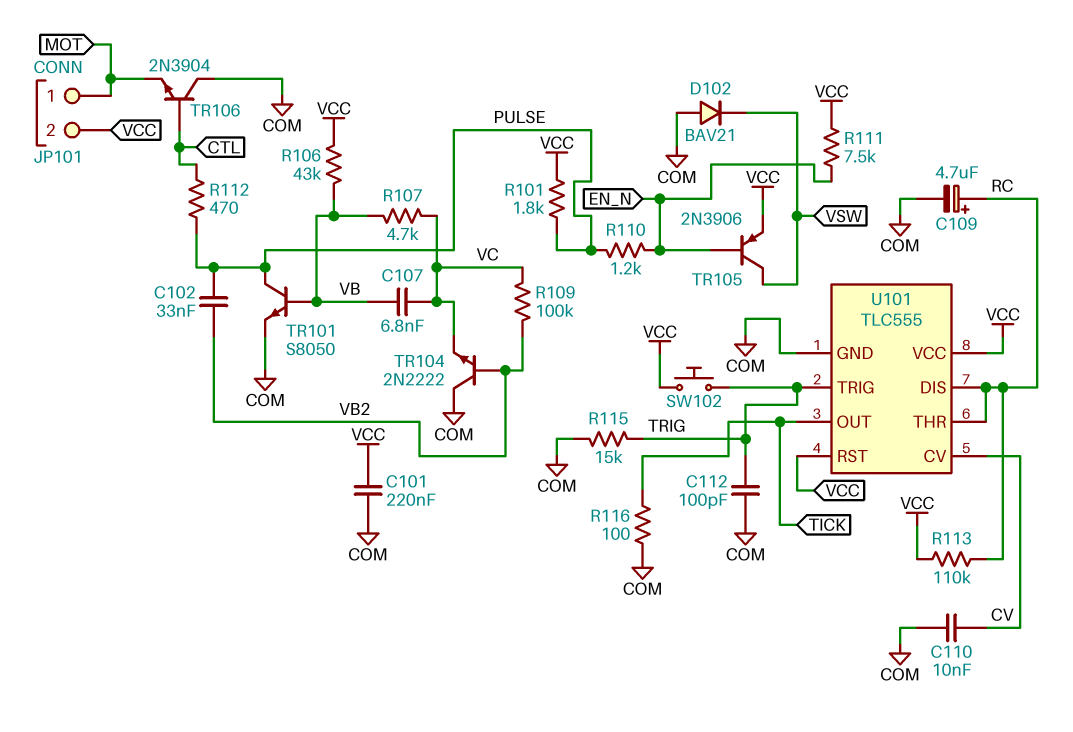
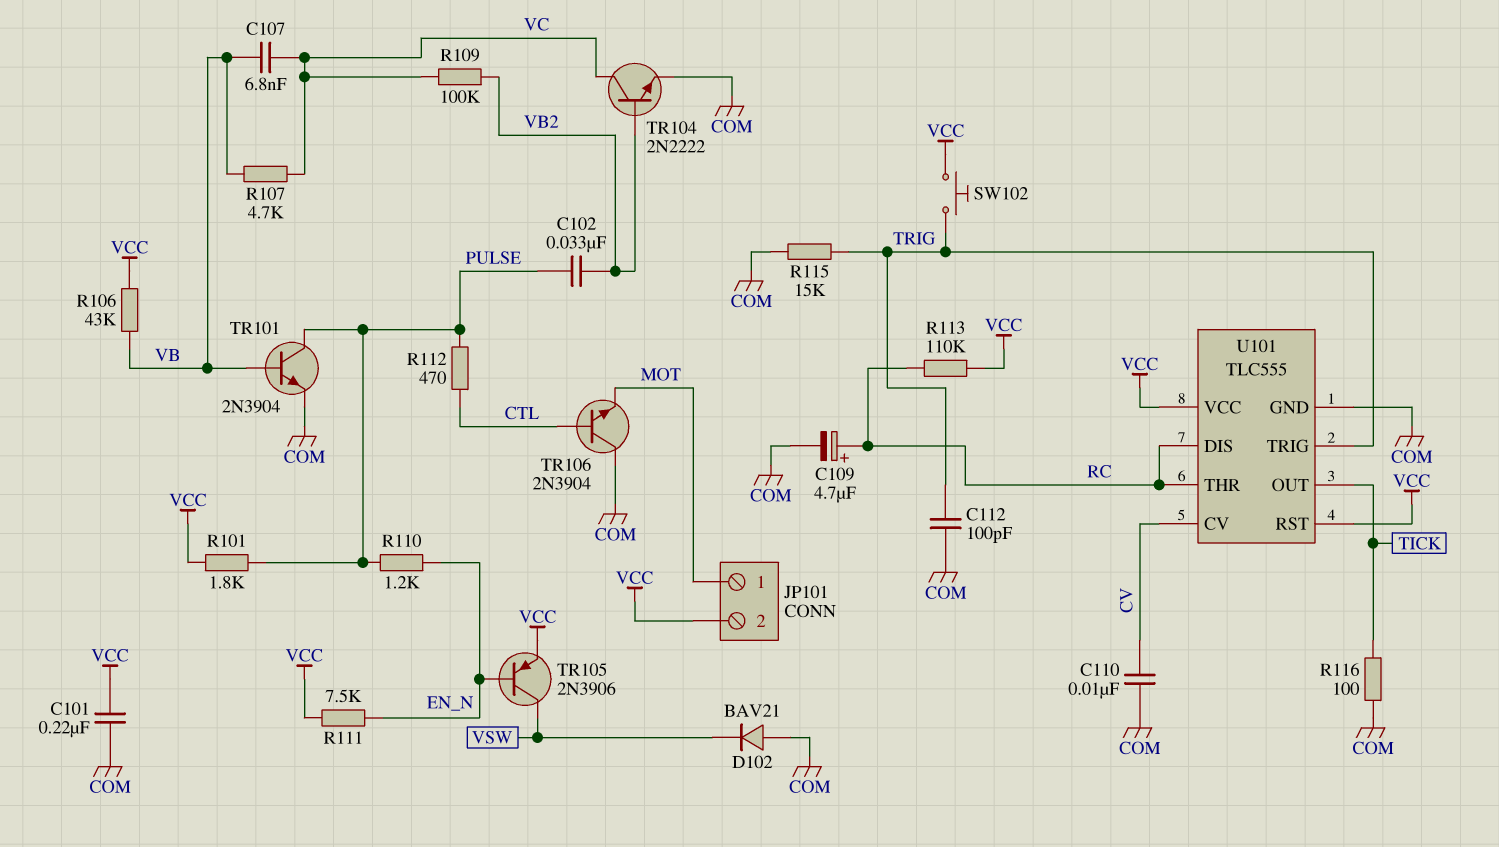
TR101: NPN S8050 (B VB, C PULSE, E COM) -> NPN 2N3904 (B VB, C PULSE, E COM)
TR104: NPN 2N2222 (B VB2, C COM, E VC) -> NPN 2N2222 (B VB2, C VC, E COM)

